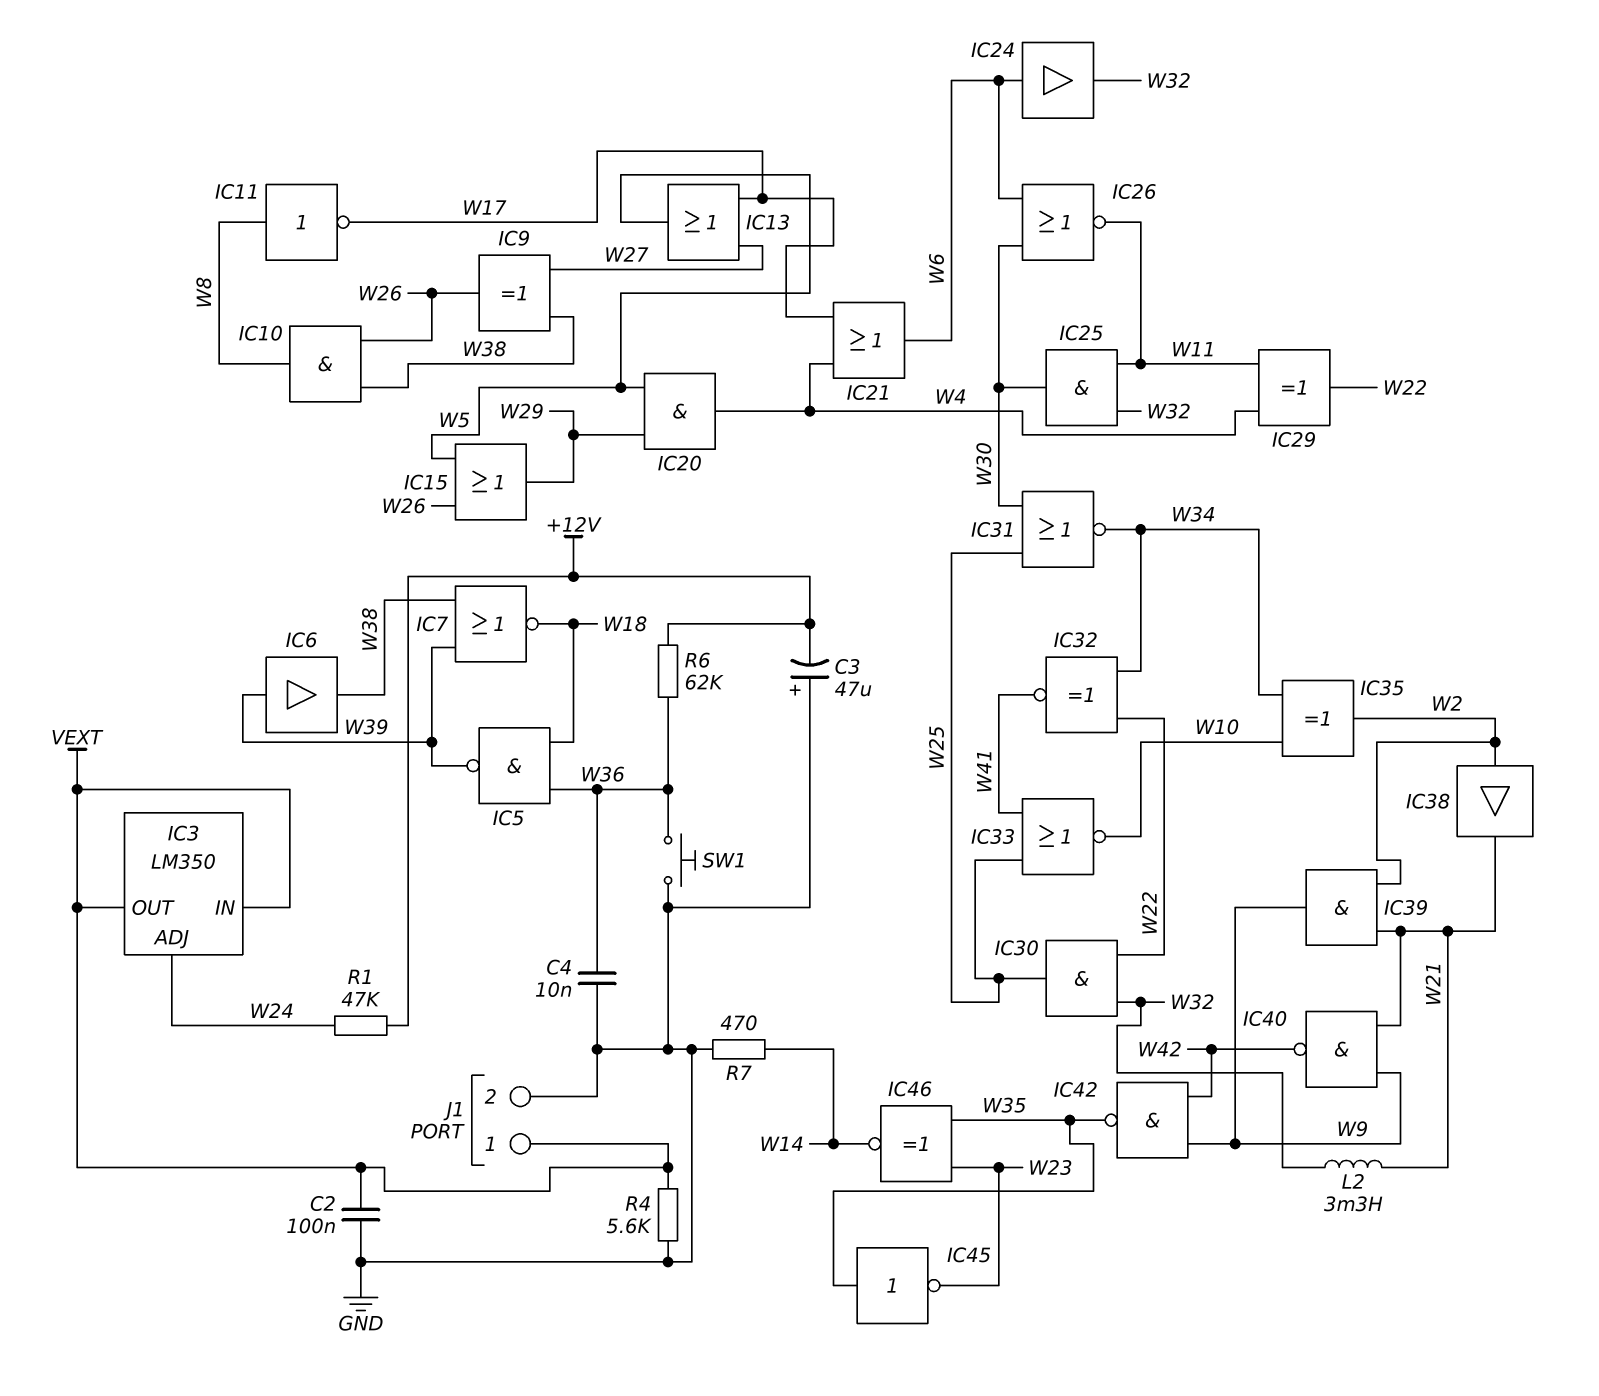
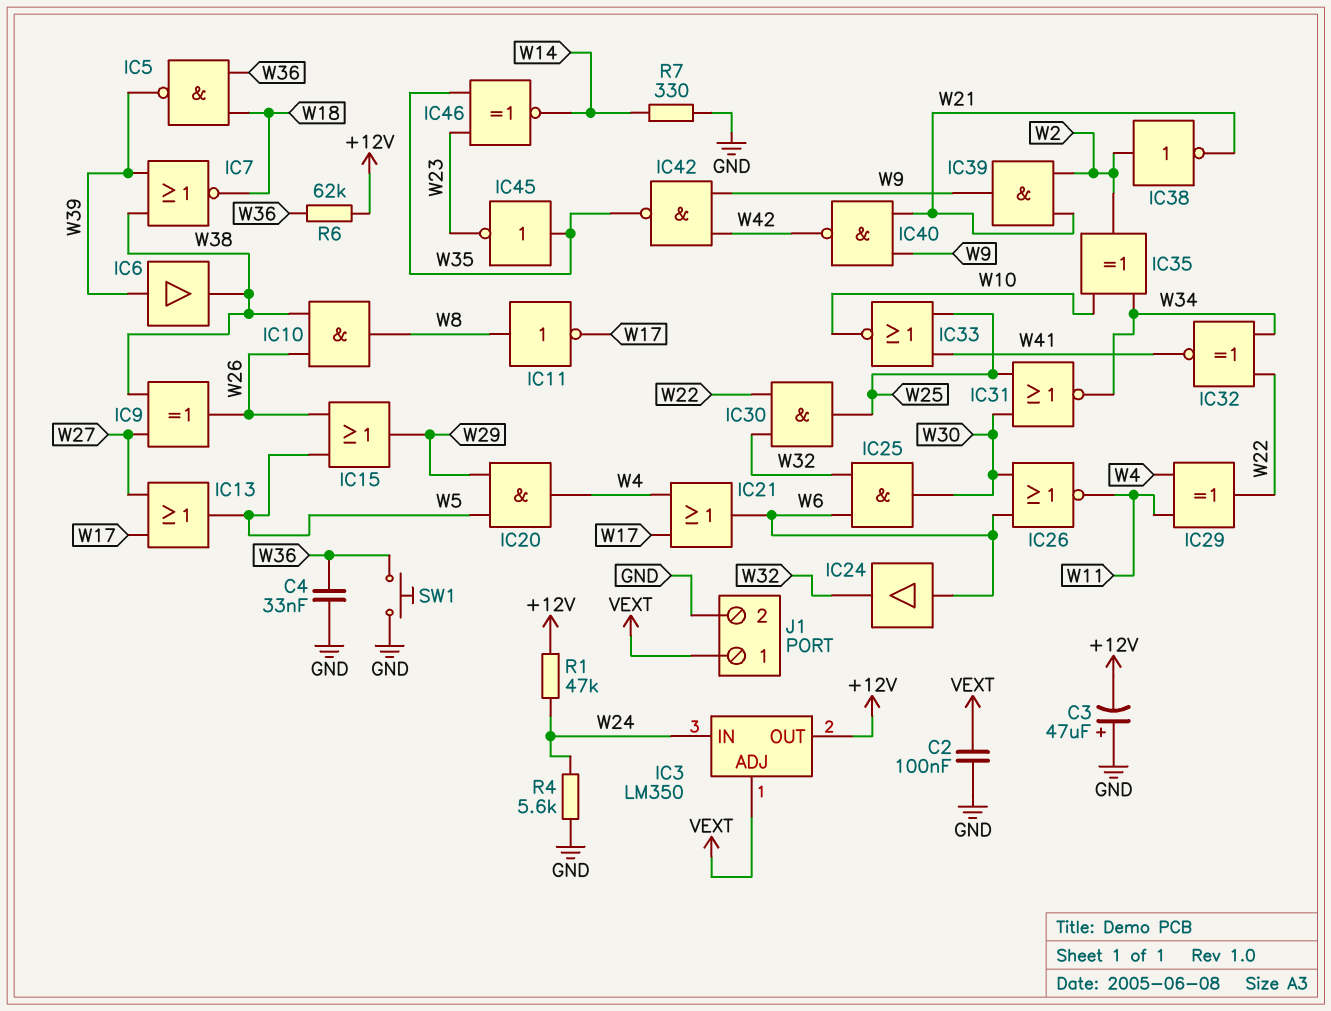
C4: 10nF (GND, W36) -> 33nF (GND, W36)
IC3 pin ADJ: W24 -> VEXT
IC3 pin IN: VEXT -> W24
IC3 pin OUT: VEXT -> +12V
IC25: AND (in W11, in W32, out W30) -> AND (in W6, in W32, out W30)
IC38: buffer (in W2, out W21) -> NOT (in W2, out W21)
L2: 3.3mH (W21, W32) -> none
R4: 5.6k (GND, VEXT) -> 5.6k (GND, W24)
R7: 470 (GND, W14) -> 330 (GND, W14)

